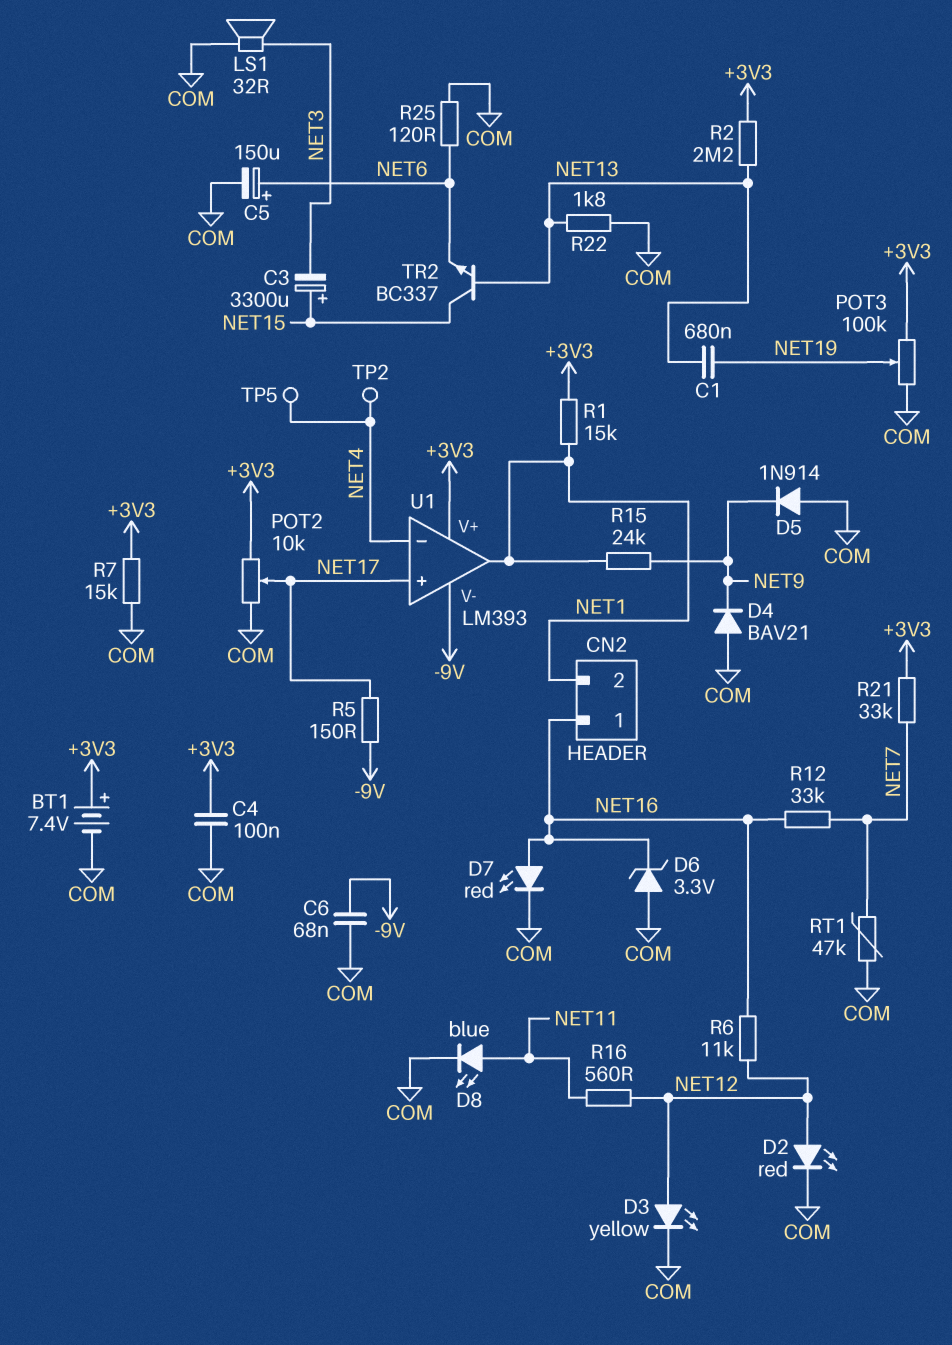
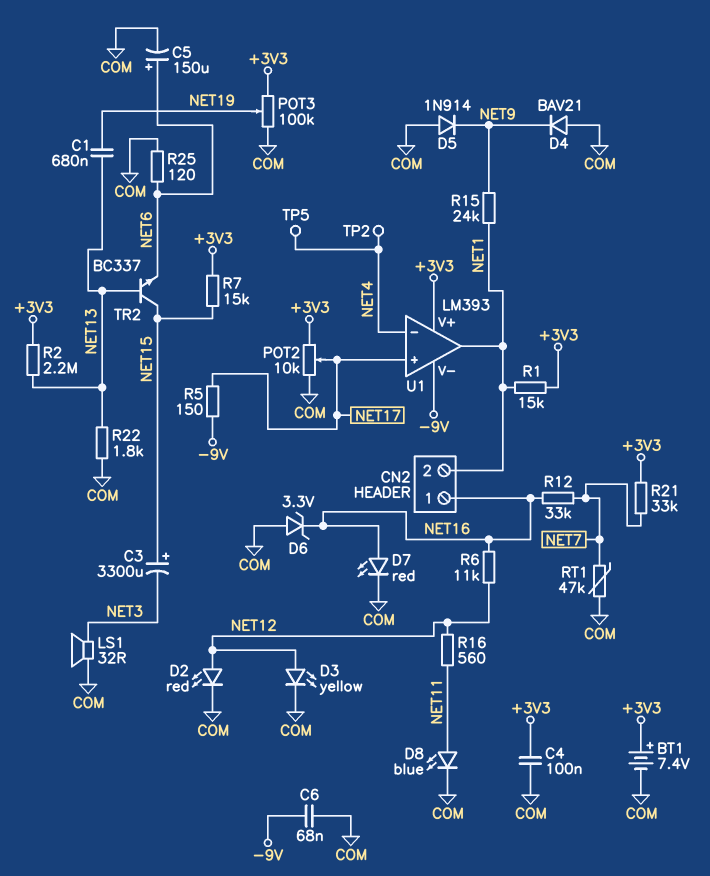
R7: 15k (+3V3, COM) -> 15k (+3V3, NET15)

